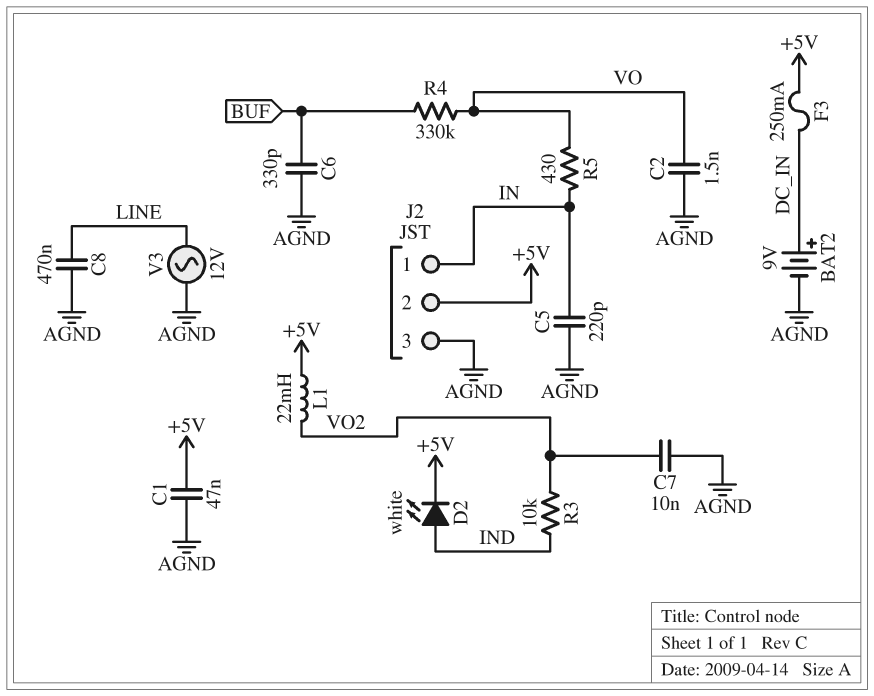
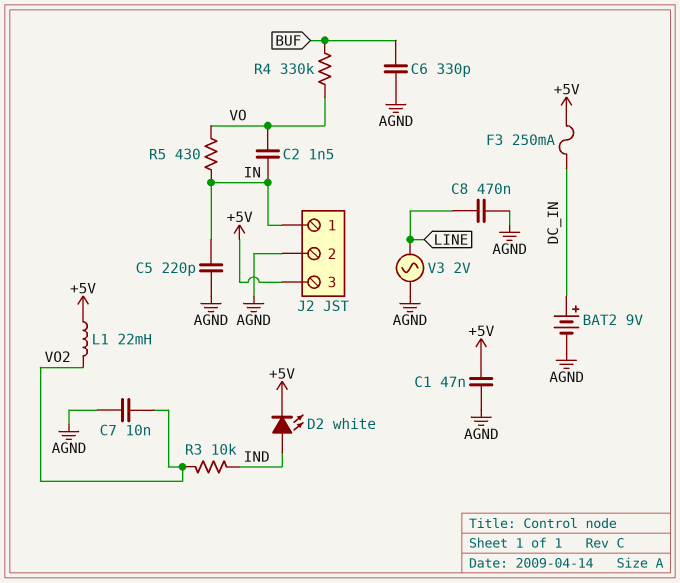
C2: 1.5nF (AGND, VO) -> 1.5nF (IN, VO)
J2 pin 2: +5V -> AGND
J2 pin 3: AGND -> +5V
V3: AC 12V (AGND, LINE) -> AC 2V (AGND, LINE)

